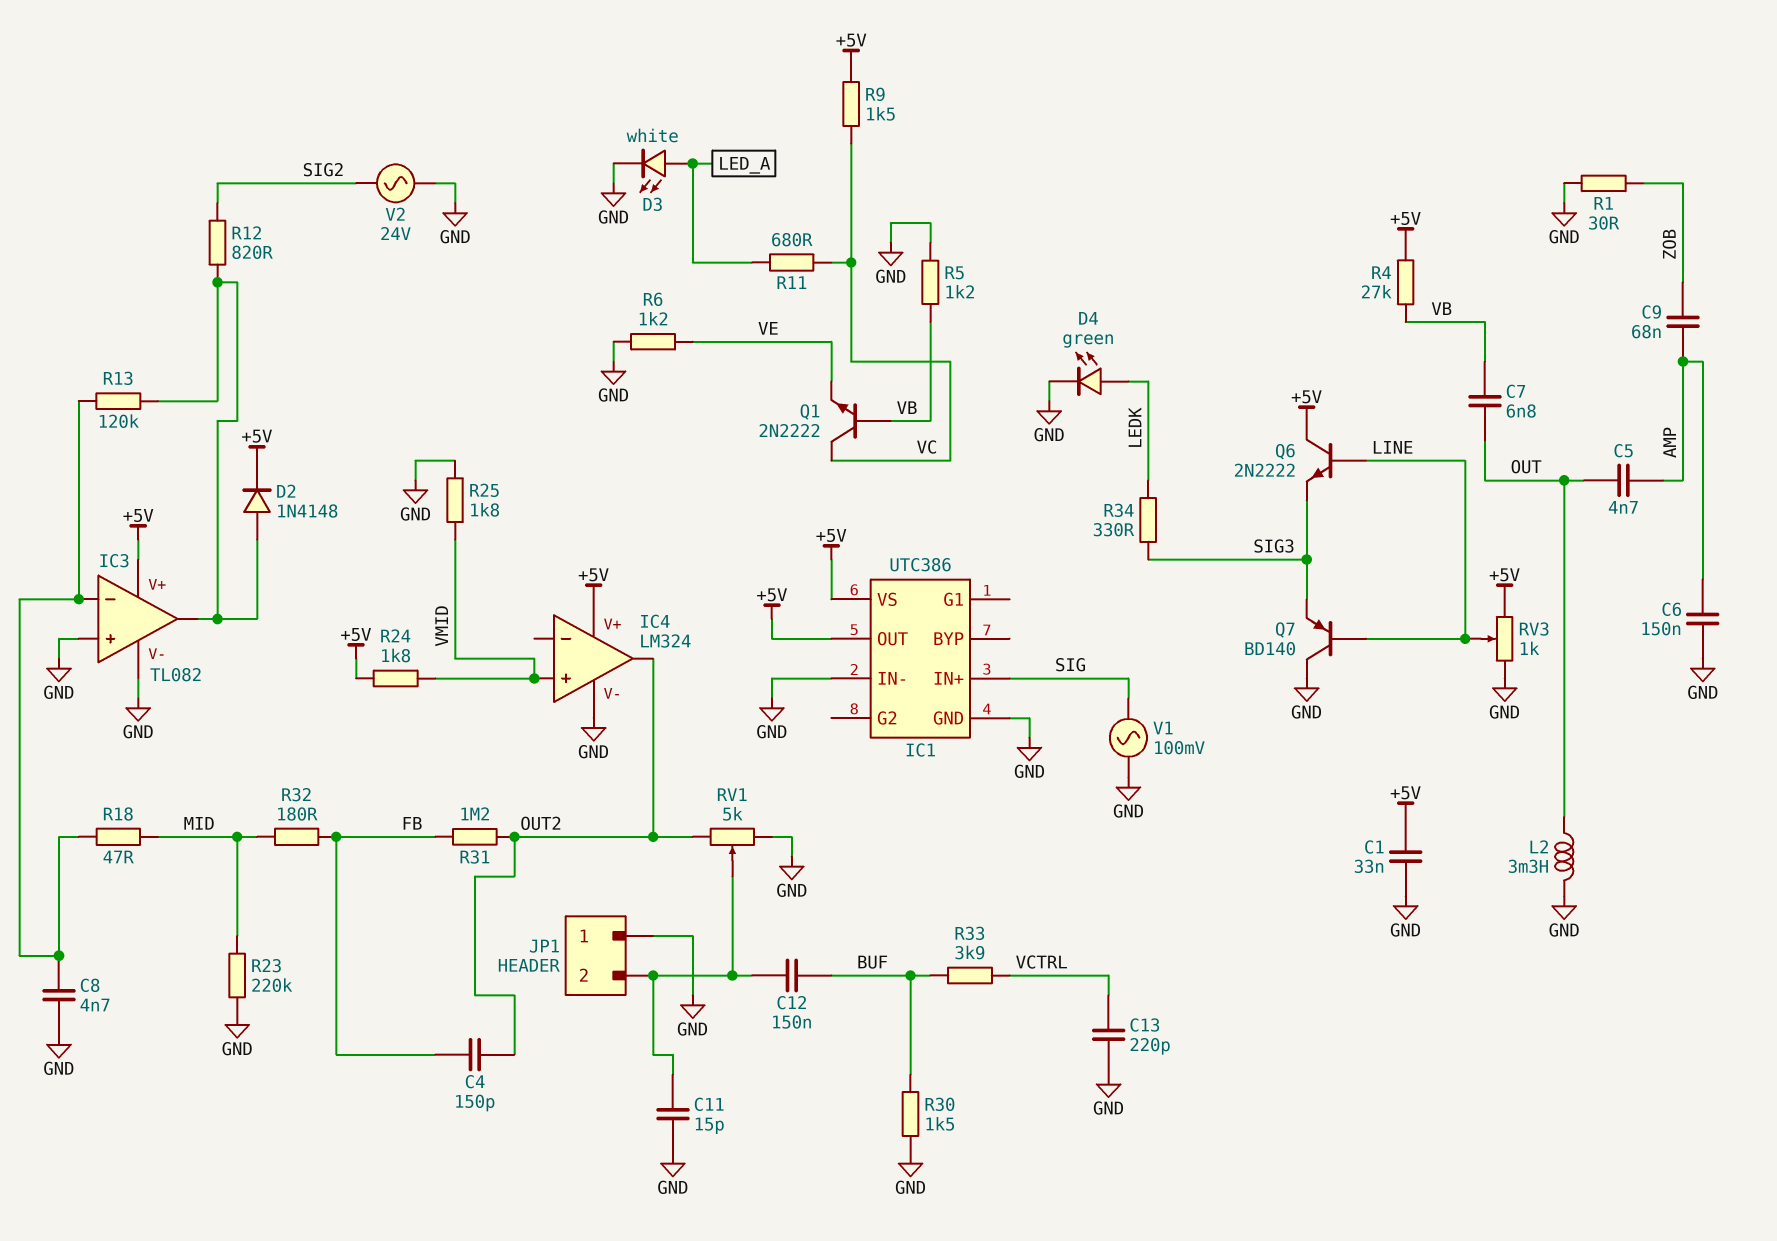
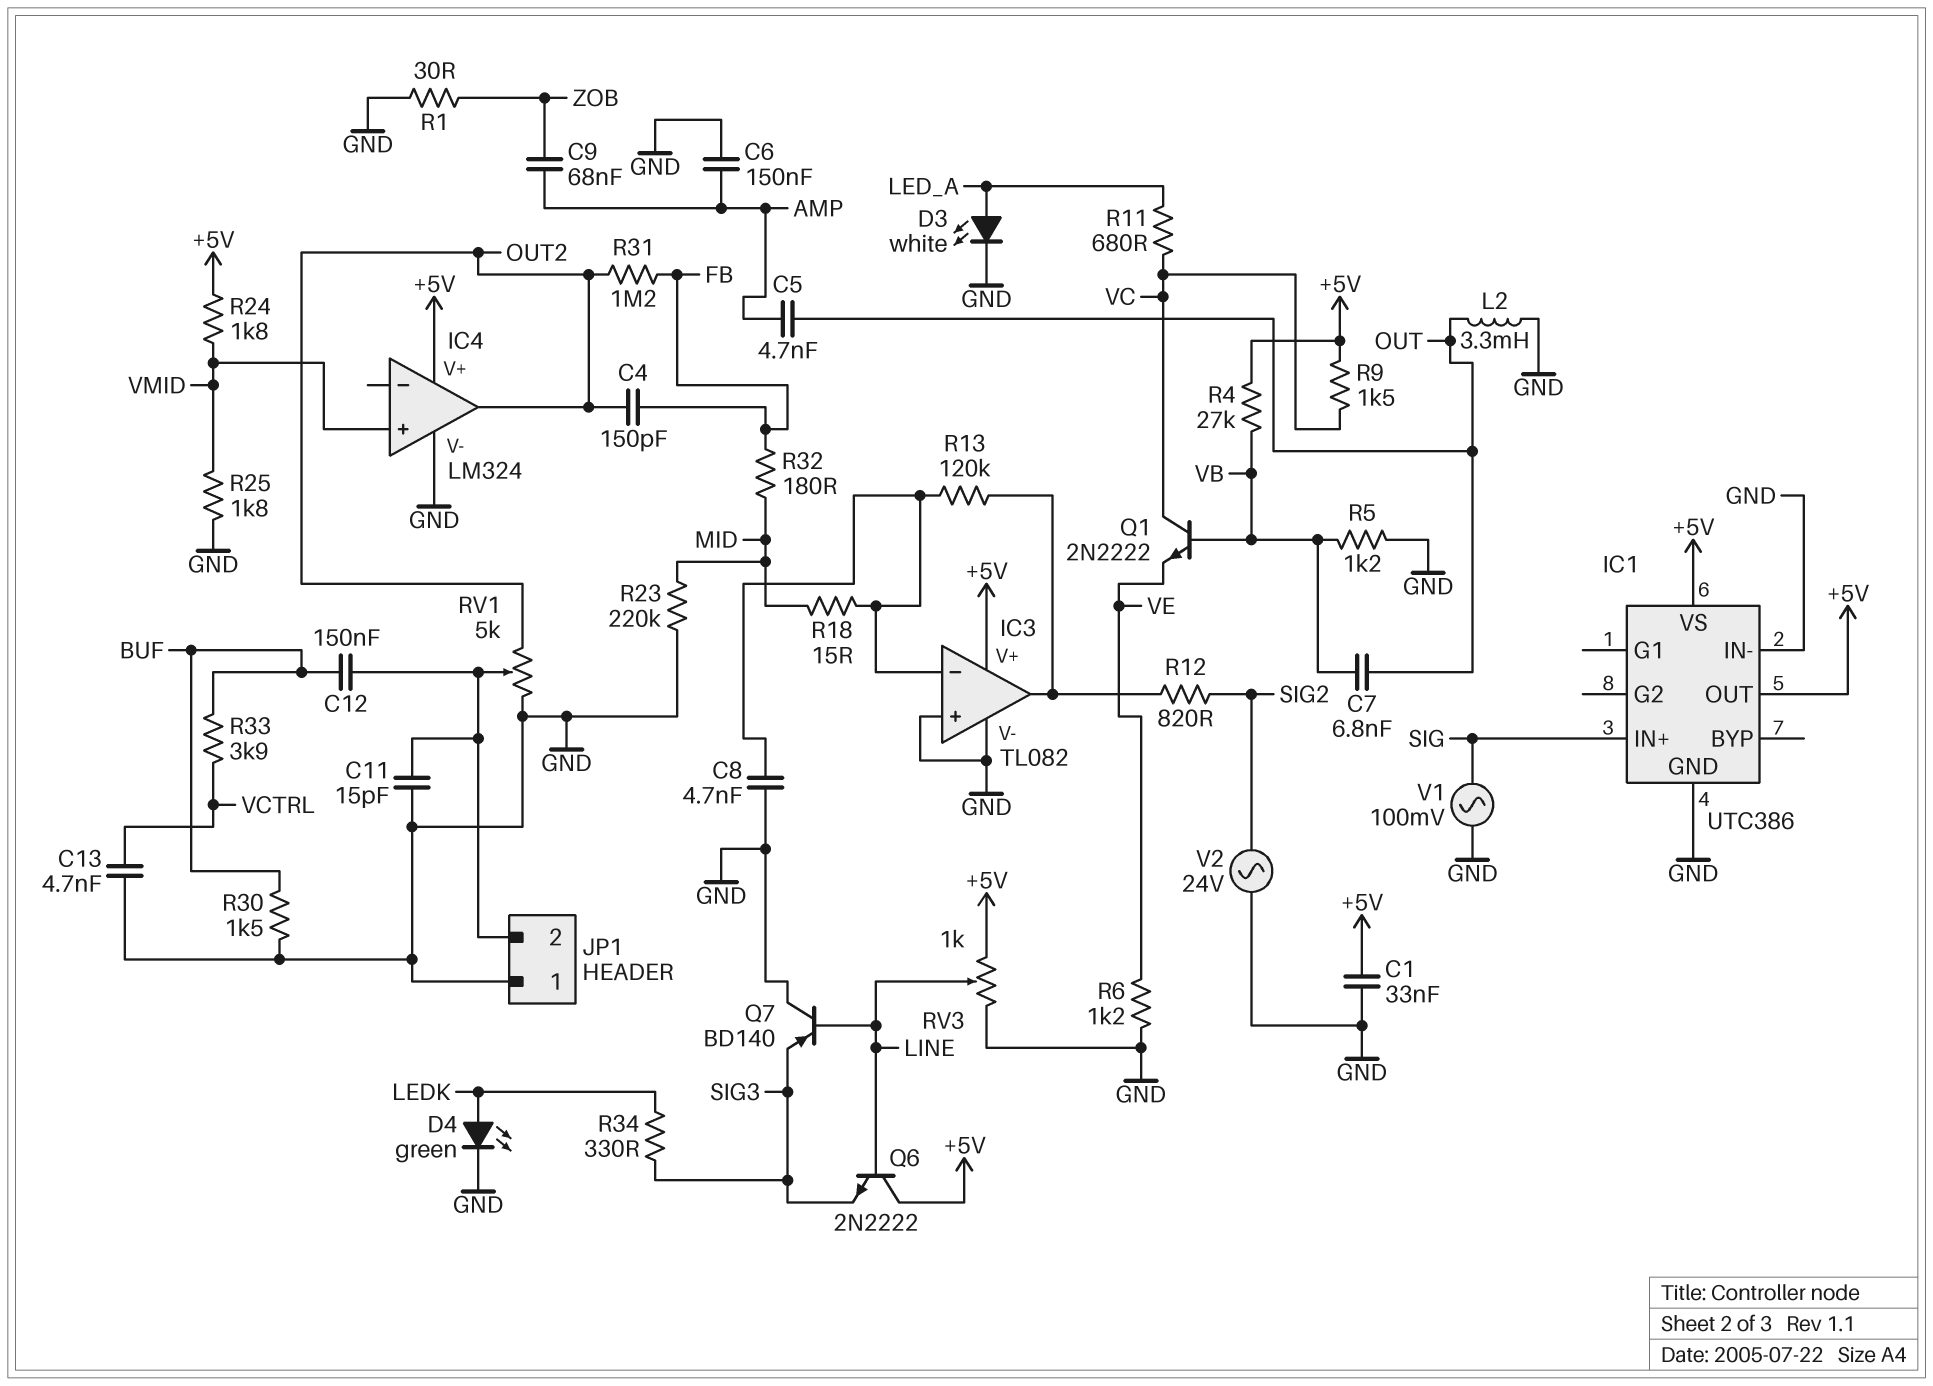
C13: 220pF (GND, VCTRL) -> 4.7nF (GND, VCTRL)
D2: diode 1N4148 (A IC3/out, K +5V) -> none
R18: 47 (IC3/in-, MID) -> 15 (IC3/in-, MID)

